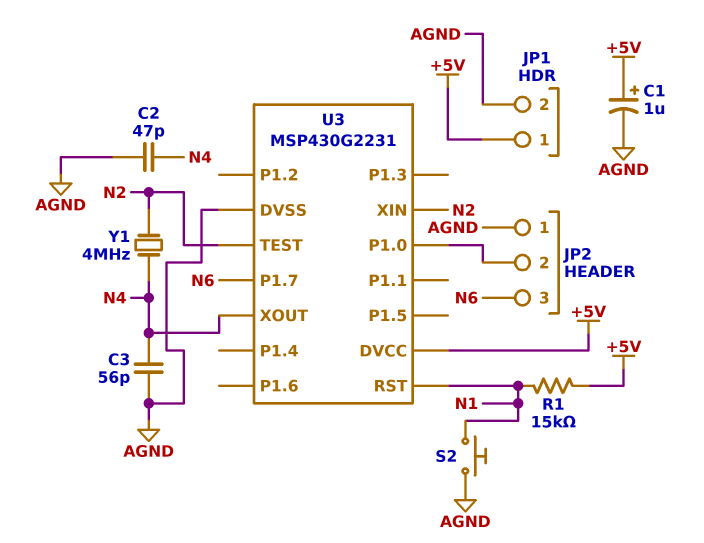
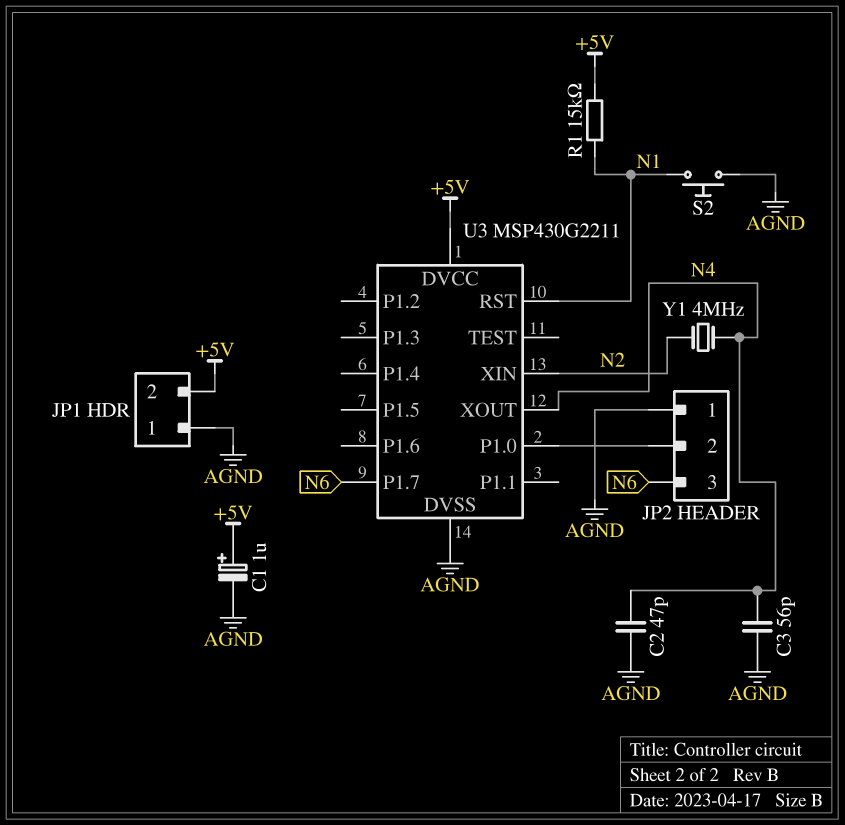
JP1 pin 1: +5V -> AGND
JP1 pin 2: AGND -> +5V
U3: MSP430G2231 -> MSP430G2211
U3 pin TEST: N2 -> none

